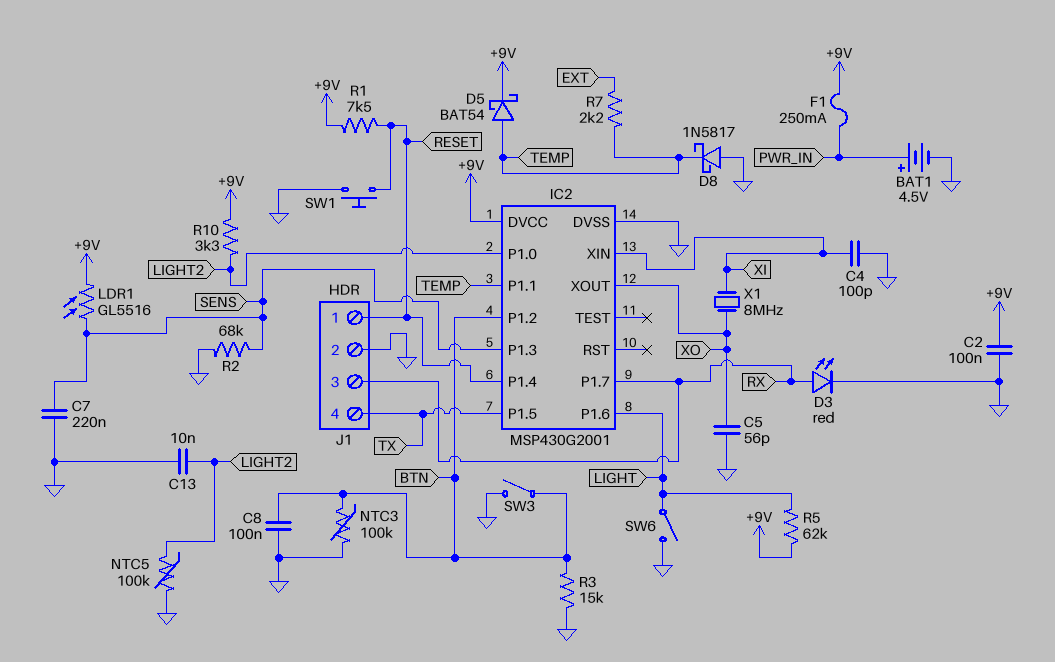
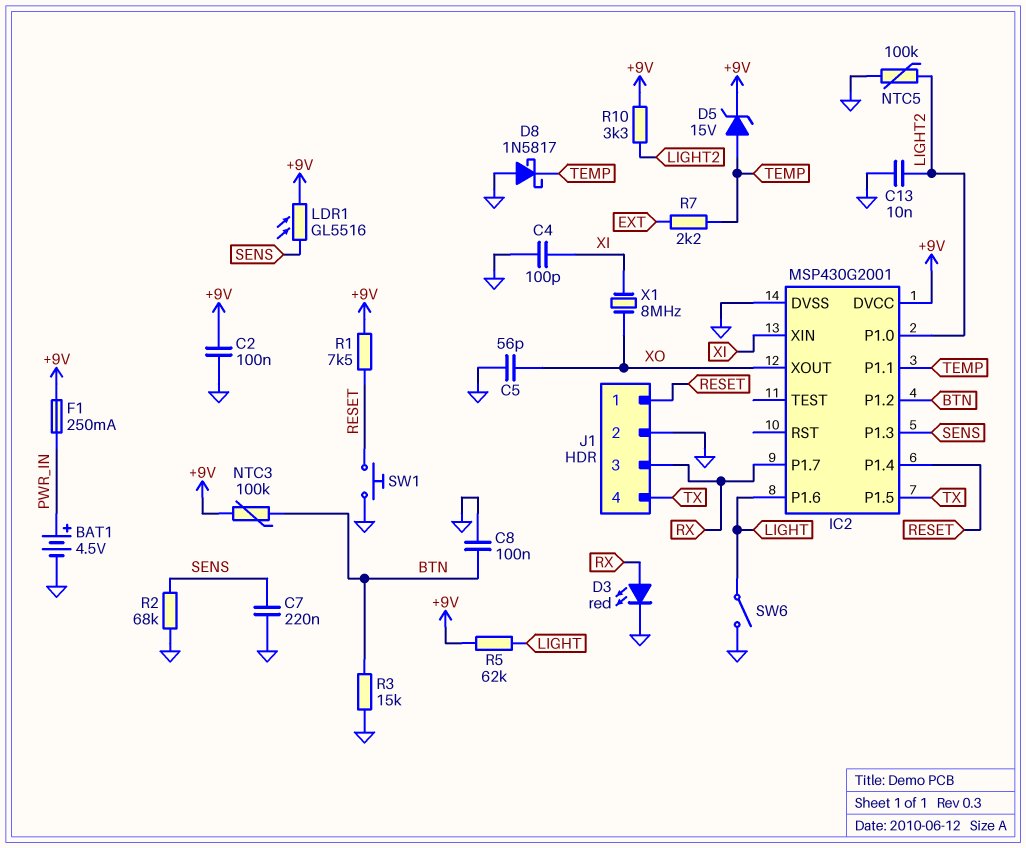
D5: schottky BAT54 (A TEMP, K +9V) -> zener 15V (A TEMP, K +9V)
NTC3: 100k (BTN, GND) -> 100k (+9V, BTN)
SW3: switch (BTN, GND) -> none

